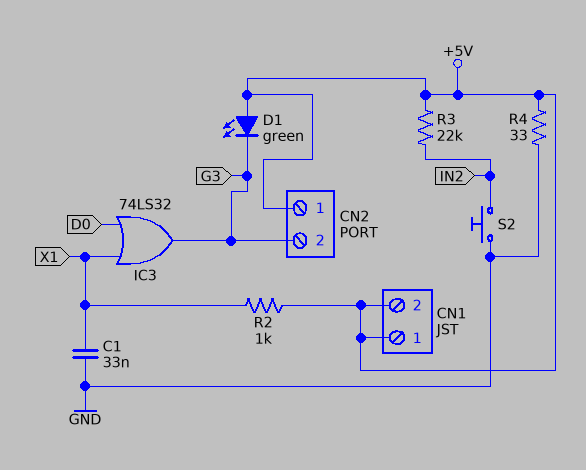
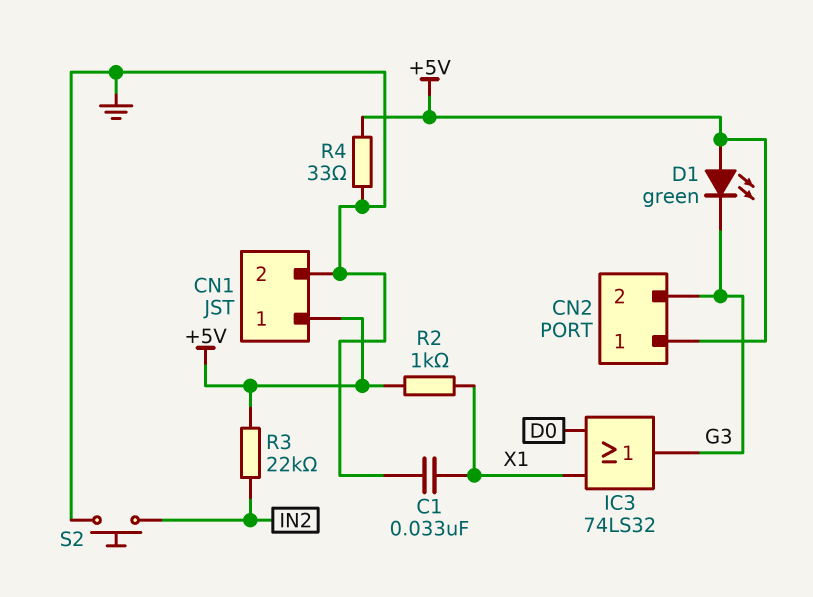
CN1 pin 2: +5V -> GND

